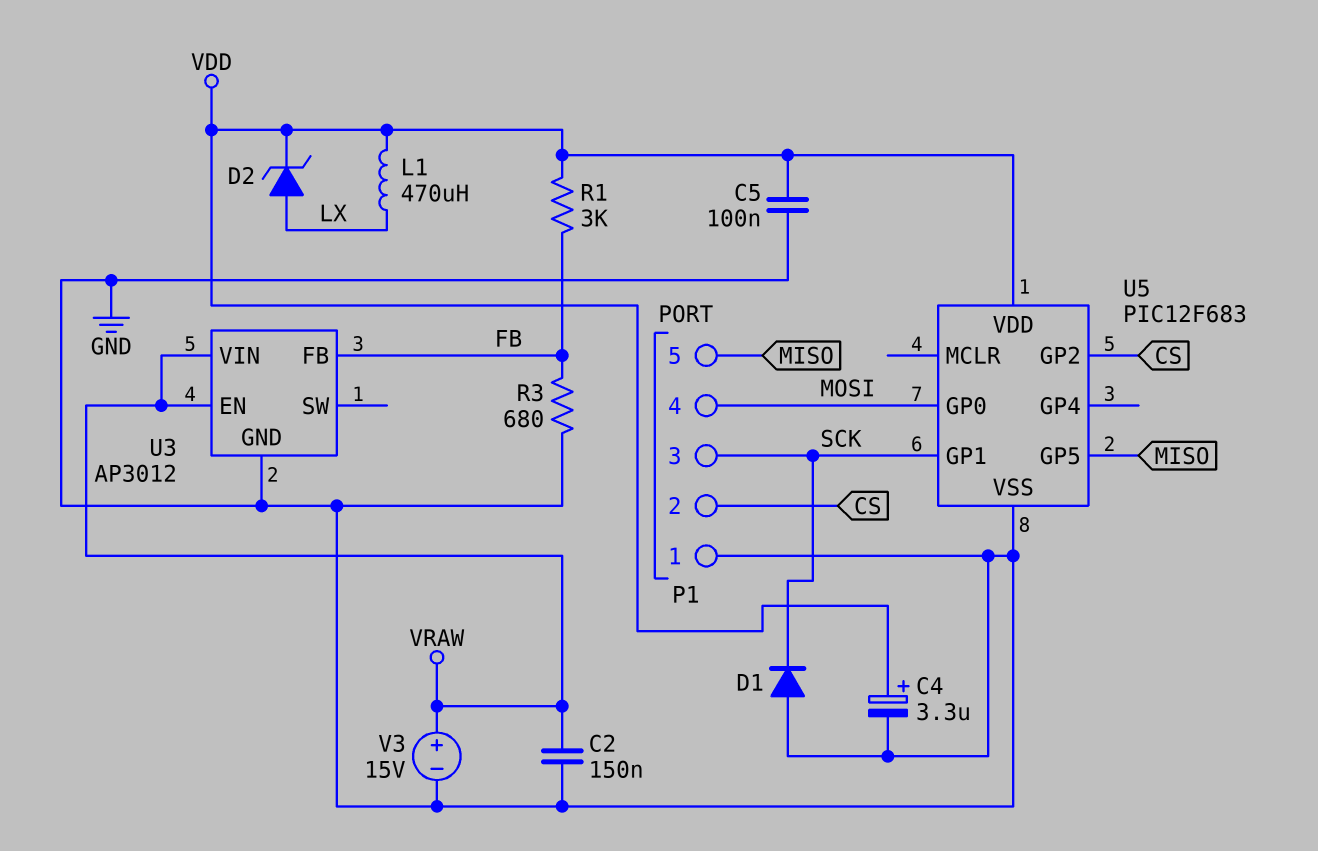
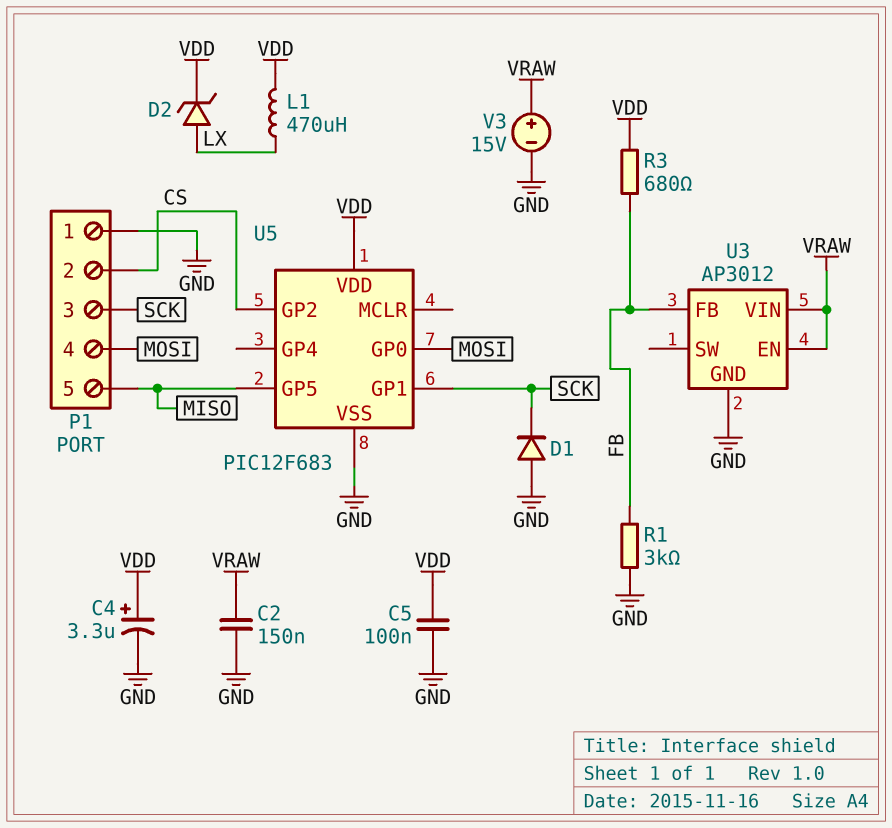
R1: 3k (FB, VDD) -> 3k (FB, GND)
R3: 680 (FB, GND) -> 680 (FB, VDD)

